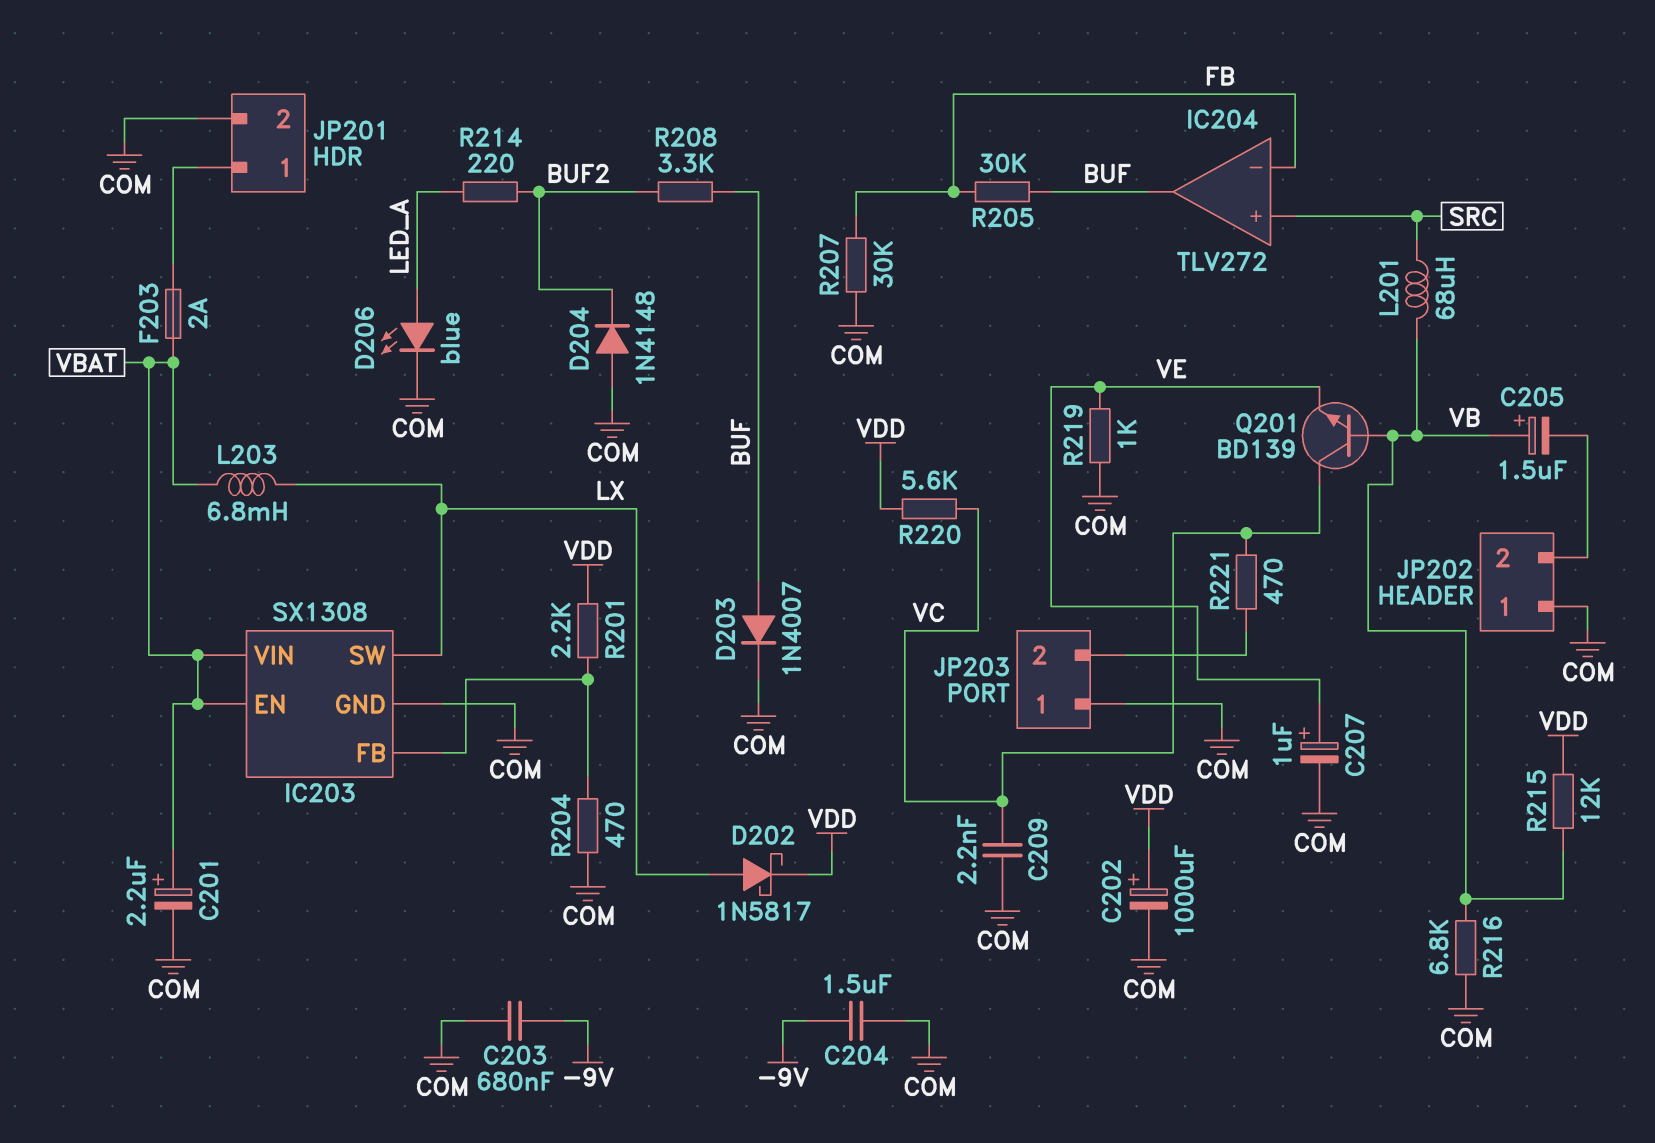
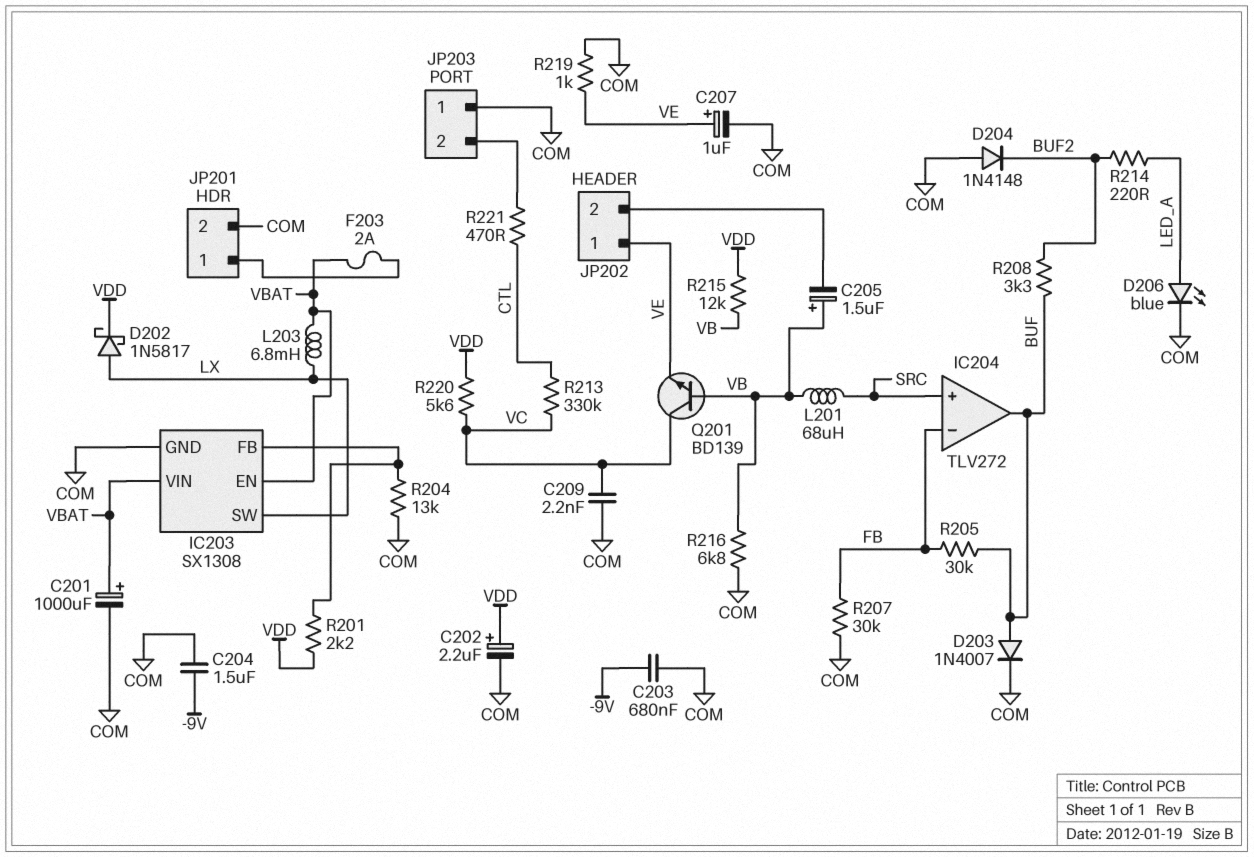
C201: 2.2uF (plus VBAT, minus COM) -> 1000uF (plus VBAT, minus COM)
C202: 1000uF (plus VDD, minus COM) -> 2.2uF (plus VDD, minus COM)
JP202 pin 1: COM -> VE
R204: 470 (COM, IC203/FB) -> 13k (COM, IC203/FB)
R213: none -> 330k (CTL, VC)
R221: 470 (JP203/2, VC) -> 470 (CTL, JP203/2)

